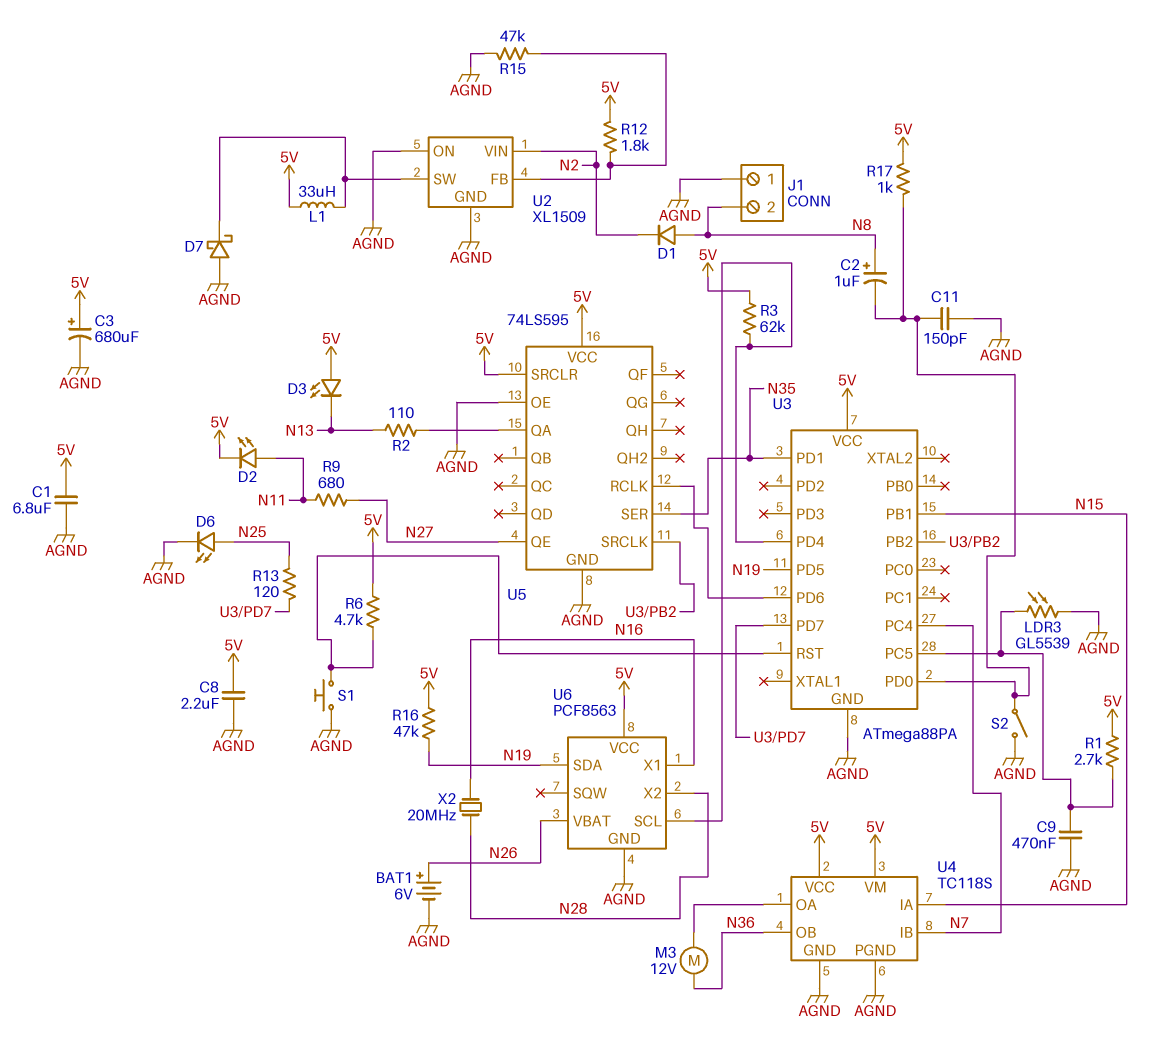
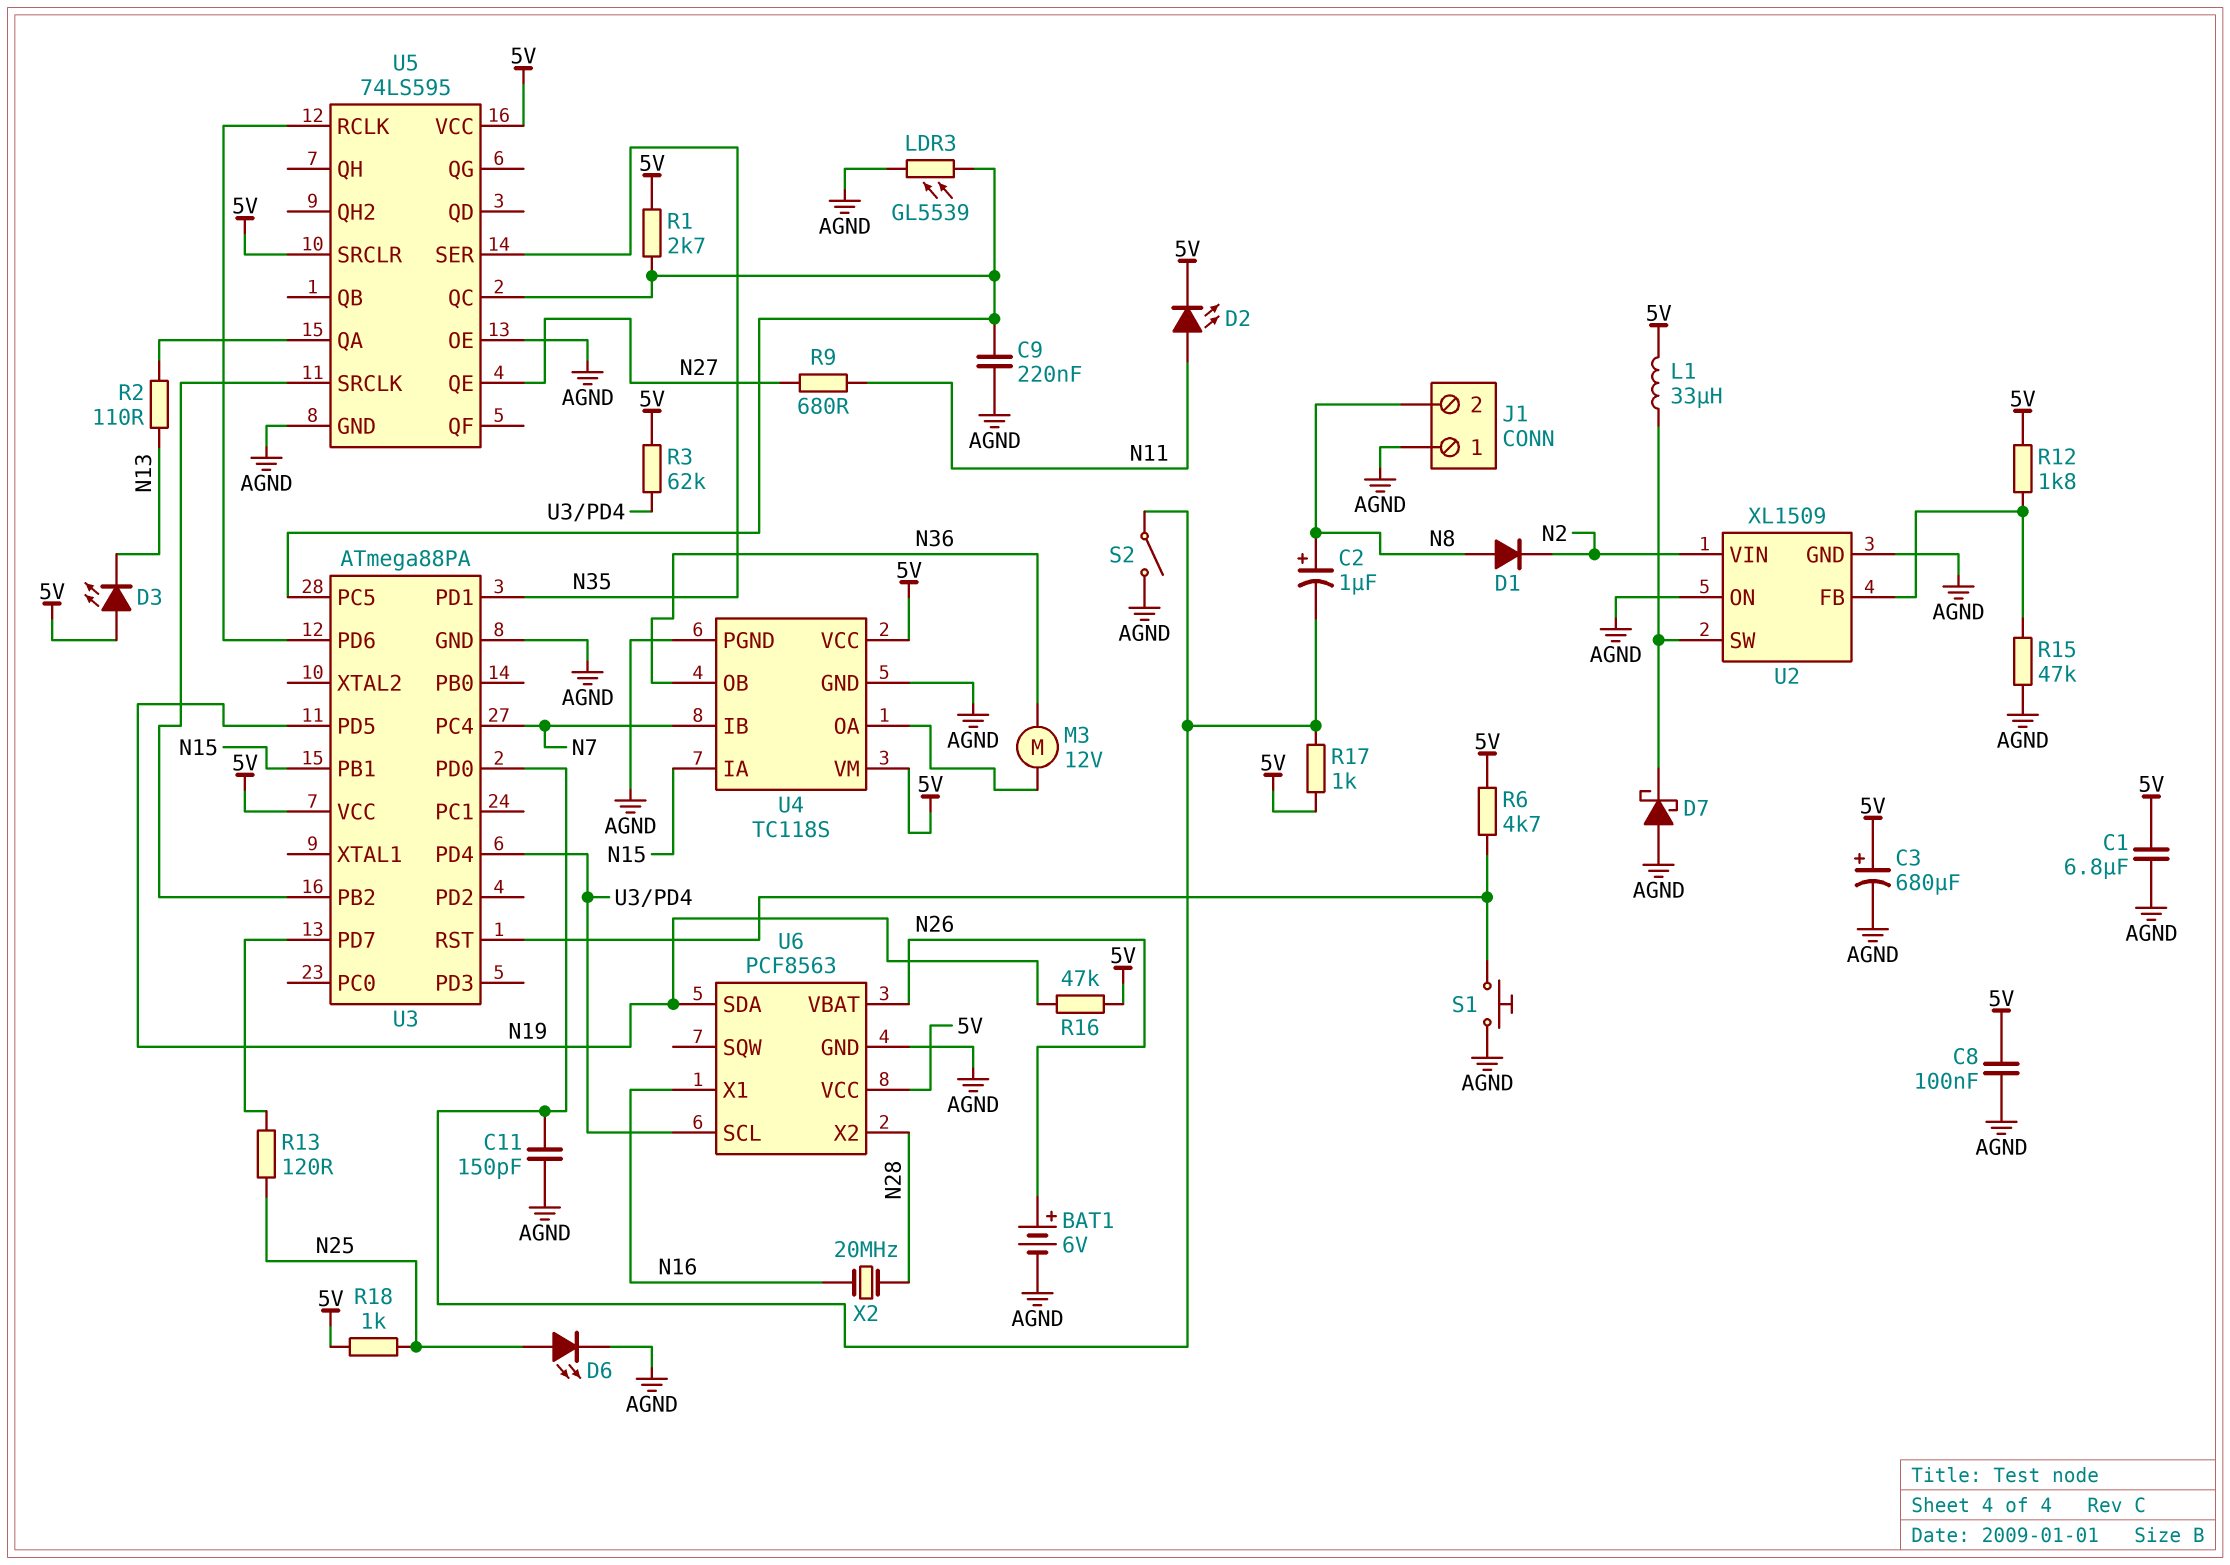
C8: 2.2uF (5V, AGND) -> 100nF (5V, AGND)
C9: 470nF (AGND, U3/PC5) -> 220nF (AGND, U3/PC5)
R18: none -> 1k (5V, N25)
U5 pin QC: none -> U3/PC5

